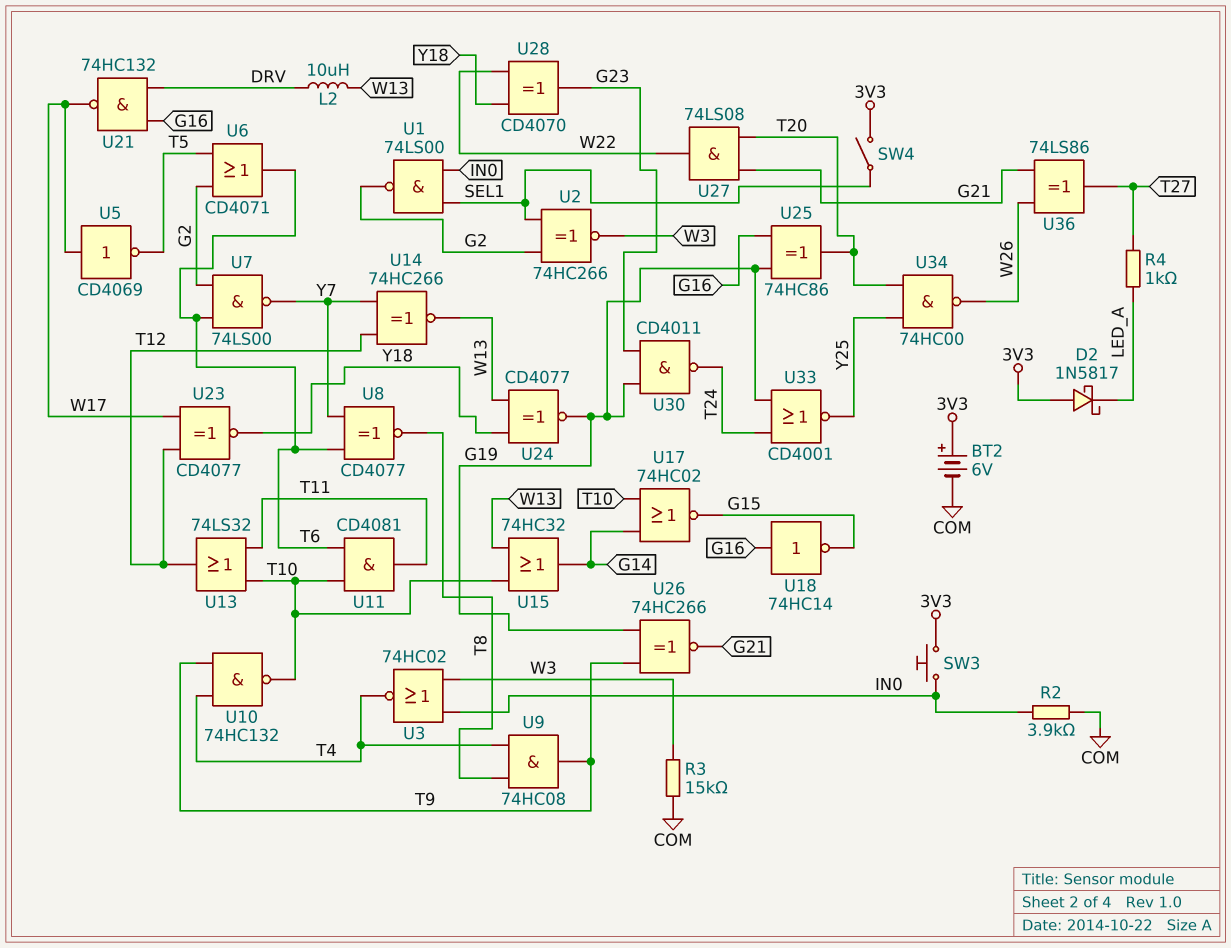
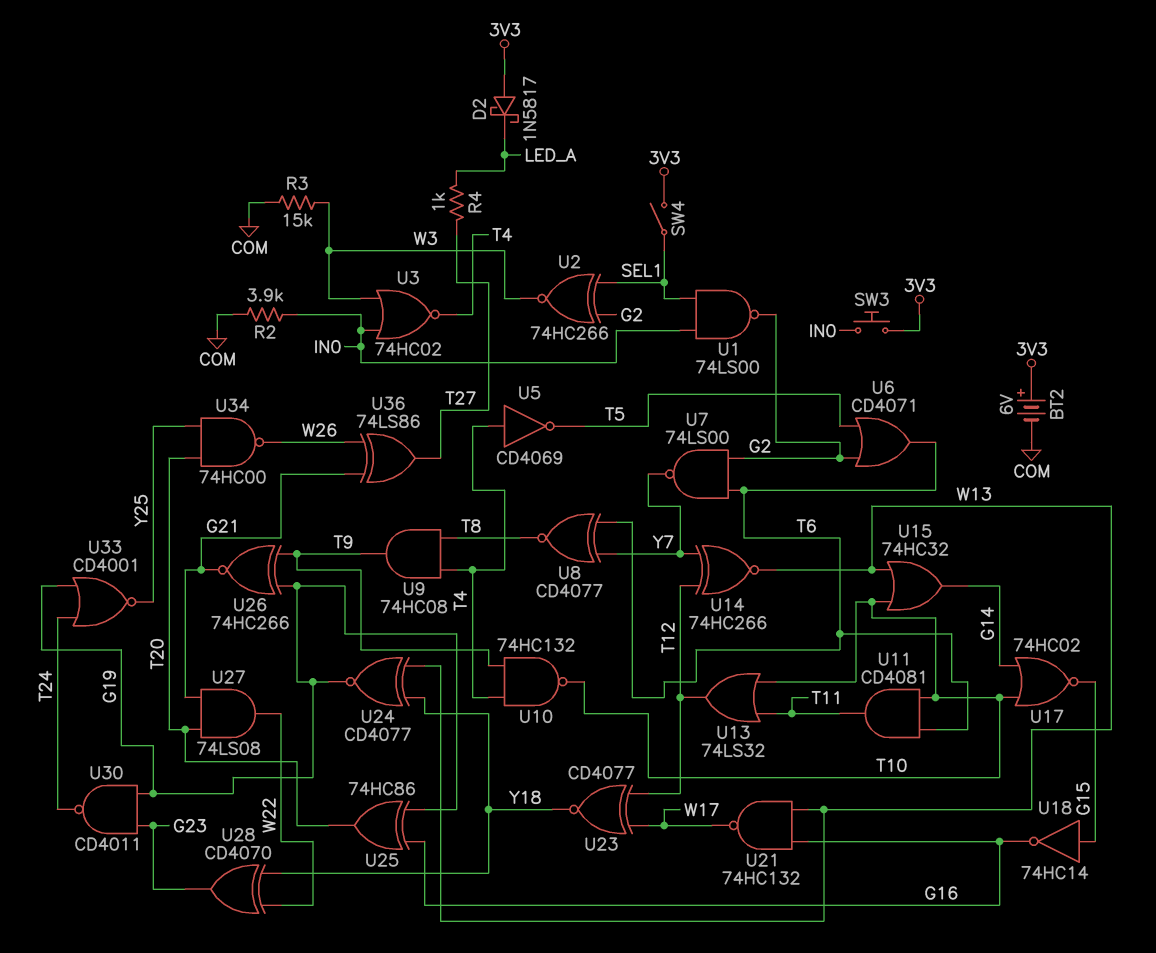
L2: 10uH (DRV, W13) -> none
U5: NOT CD4069 (in W17, out T5) -> NOT CD4069 (in T4, out T5)
U18: NOT 74HC14 (in G16, out G15) -> NOT 74HC14 (in G15, out G16)
U21: NAND 74HC132 (in DRV, in G16, out W17) -> NAND 74HC132 (in G16, in W13, out W17)

